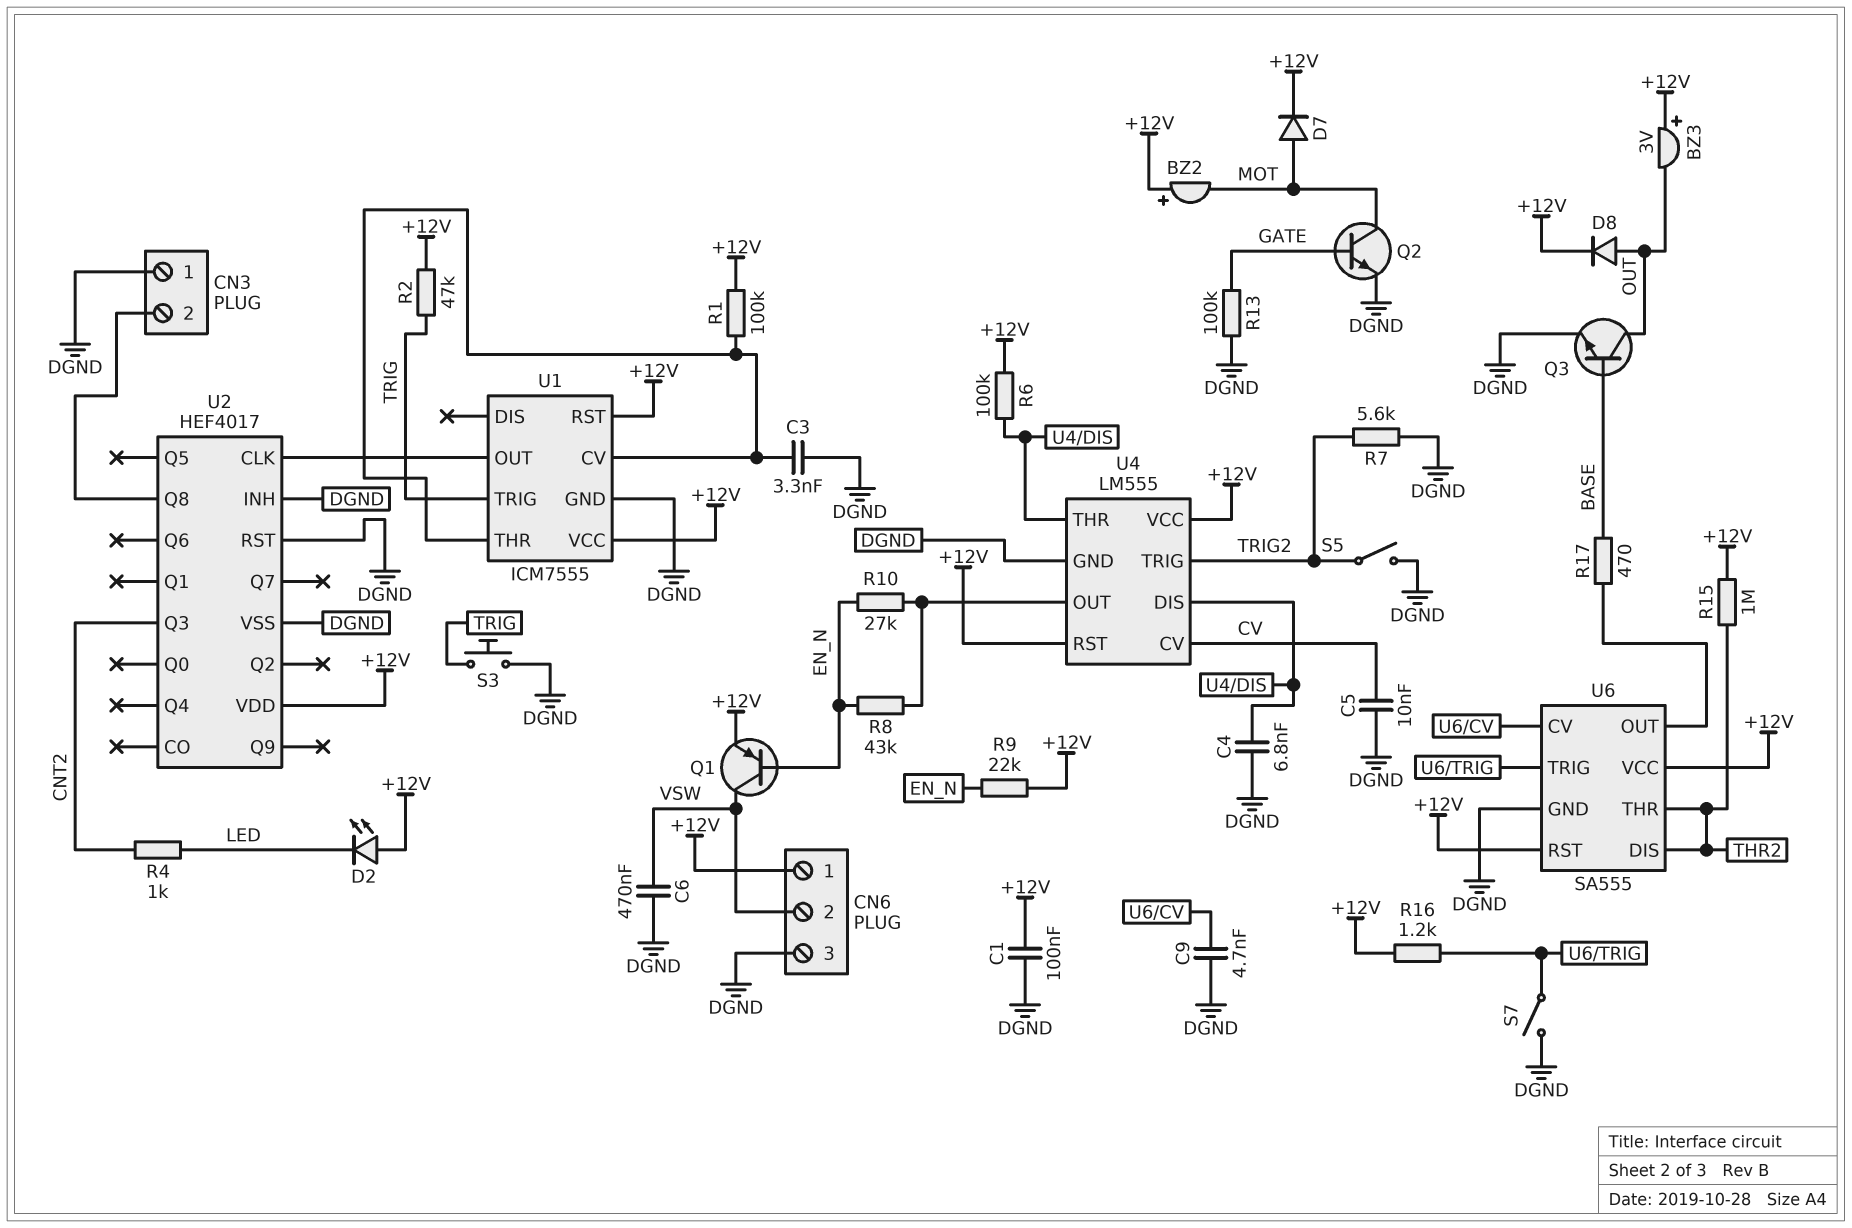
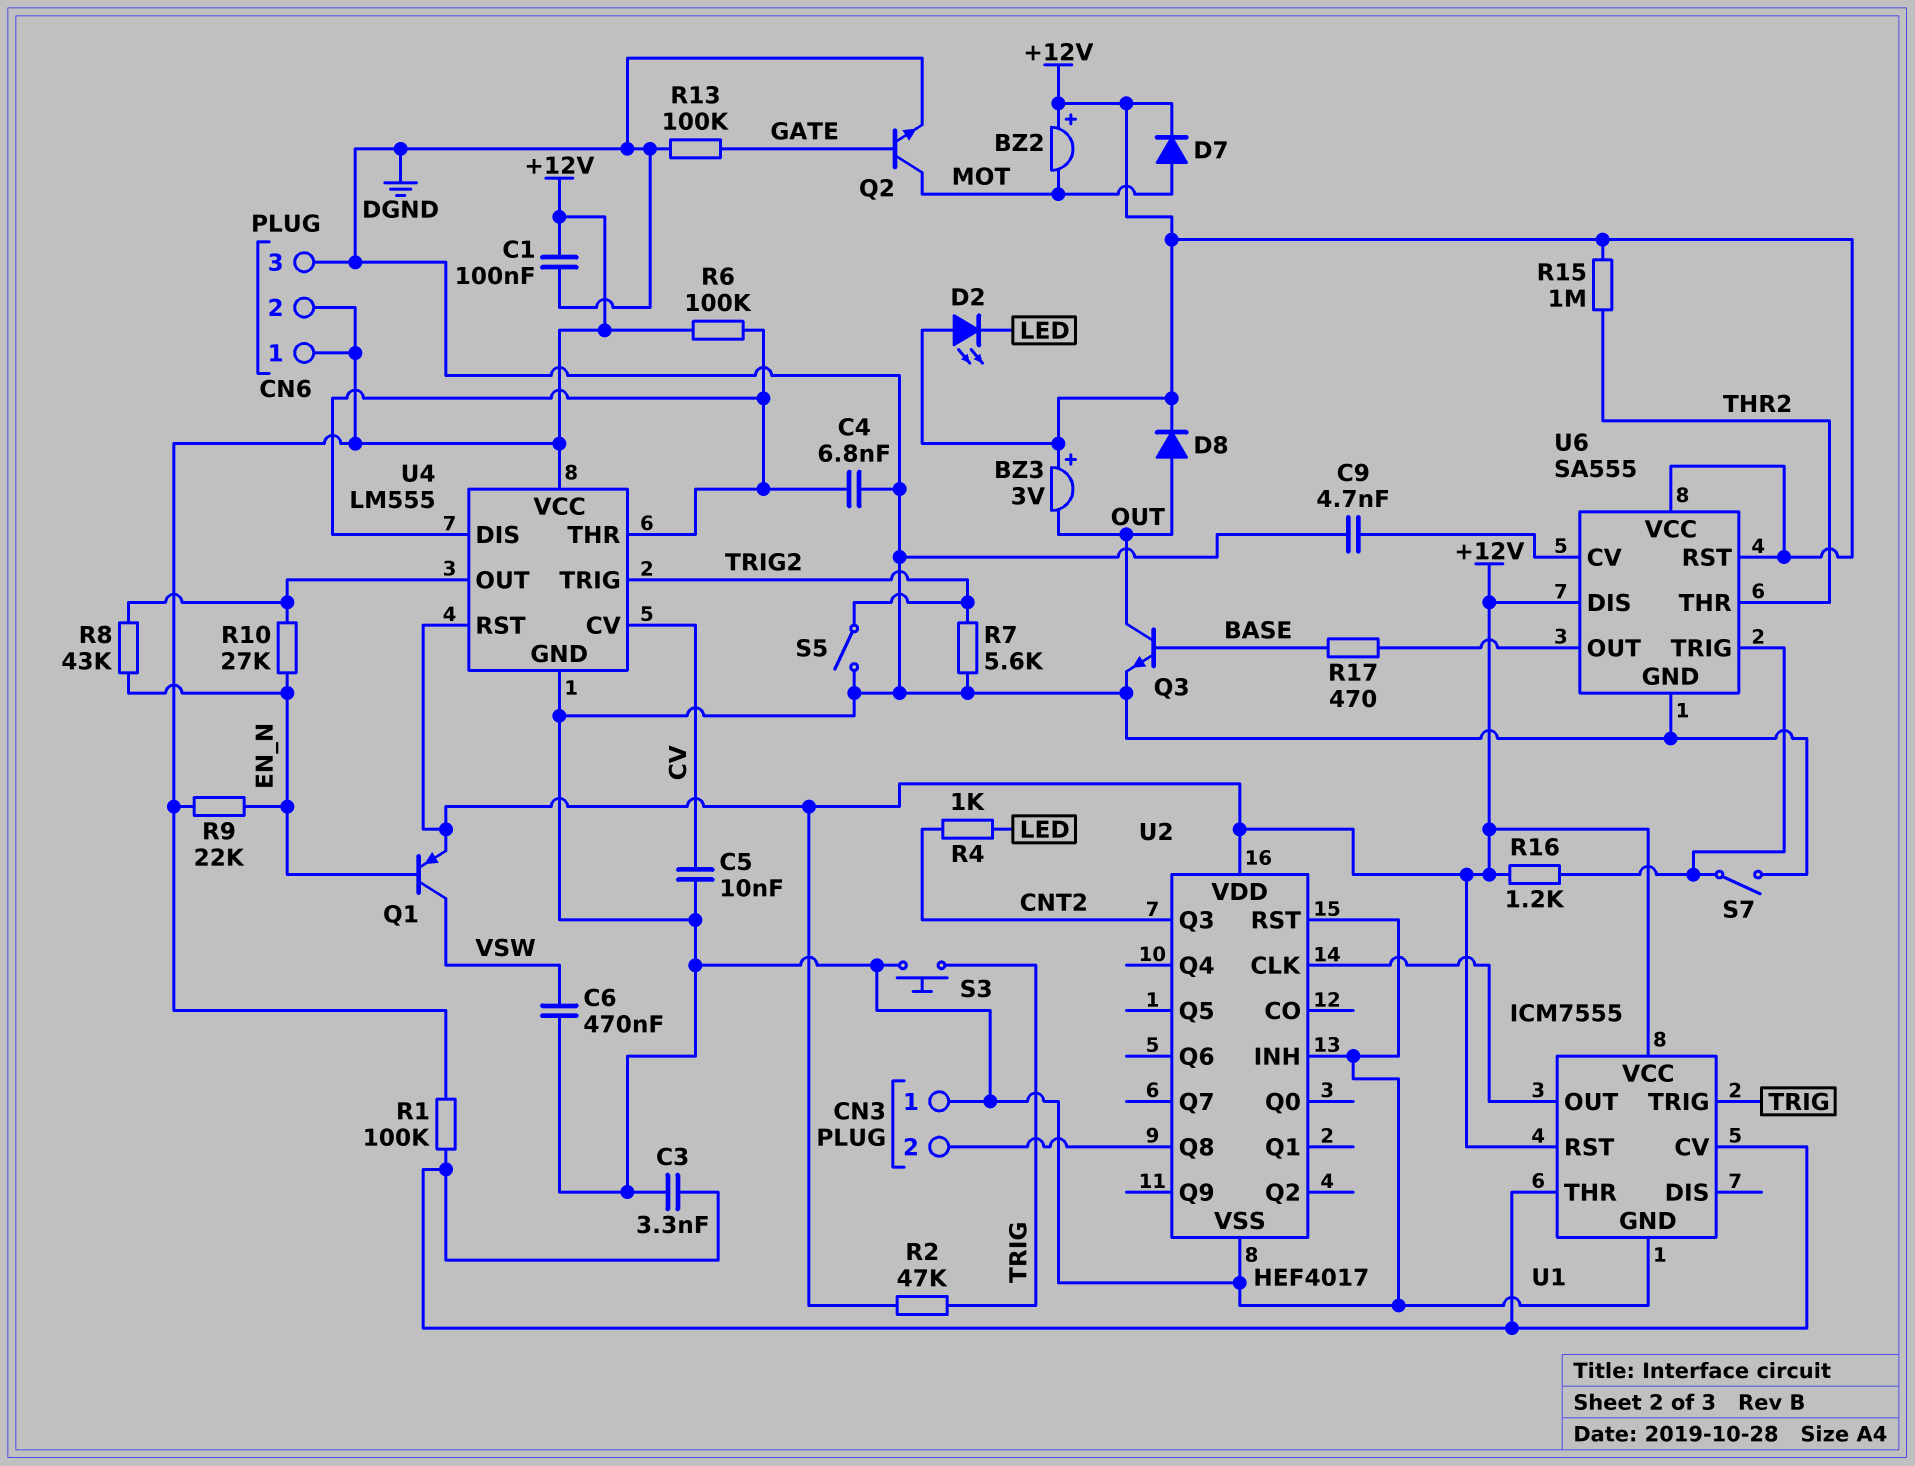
CN6 pin 2: VSW -> +12V
U6 pin DIS: THR2 -> +12V

